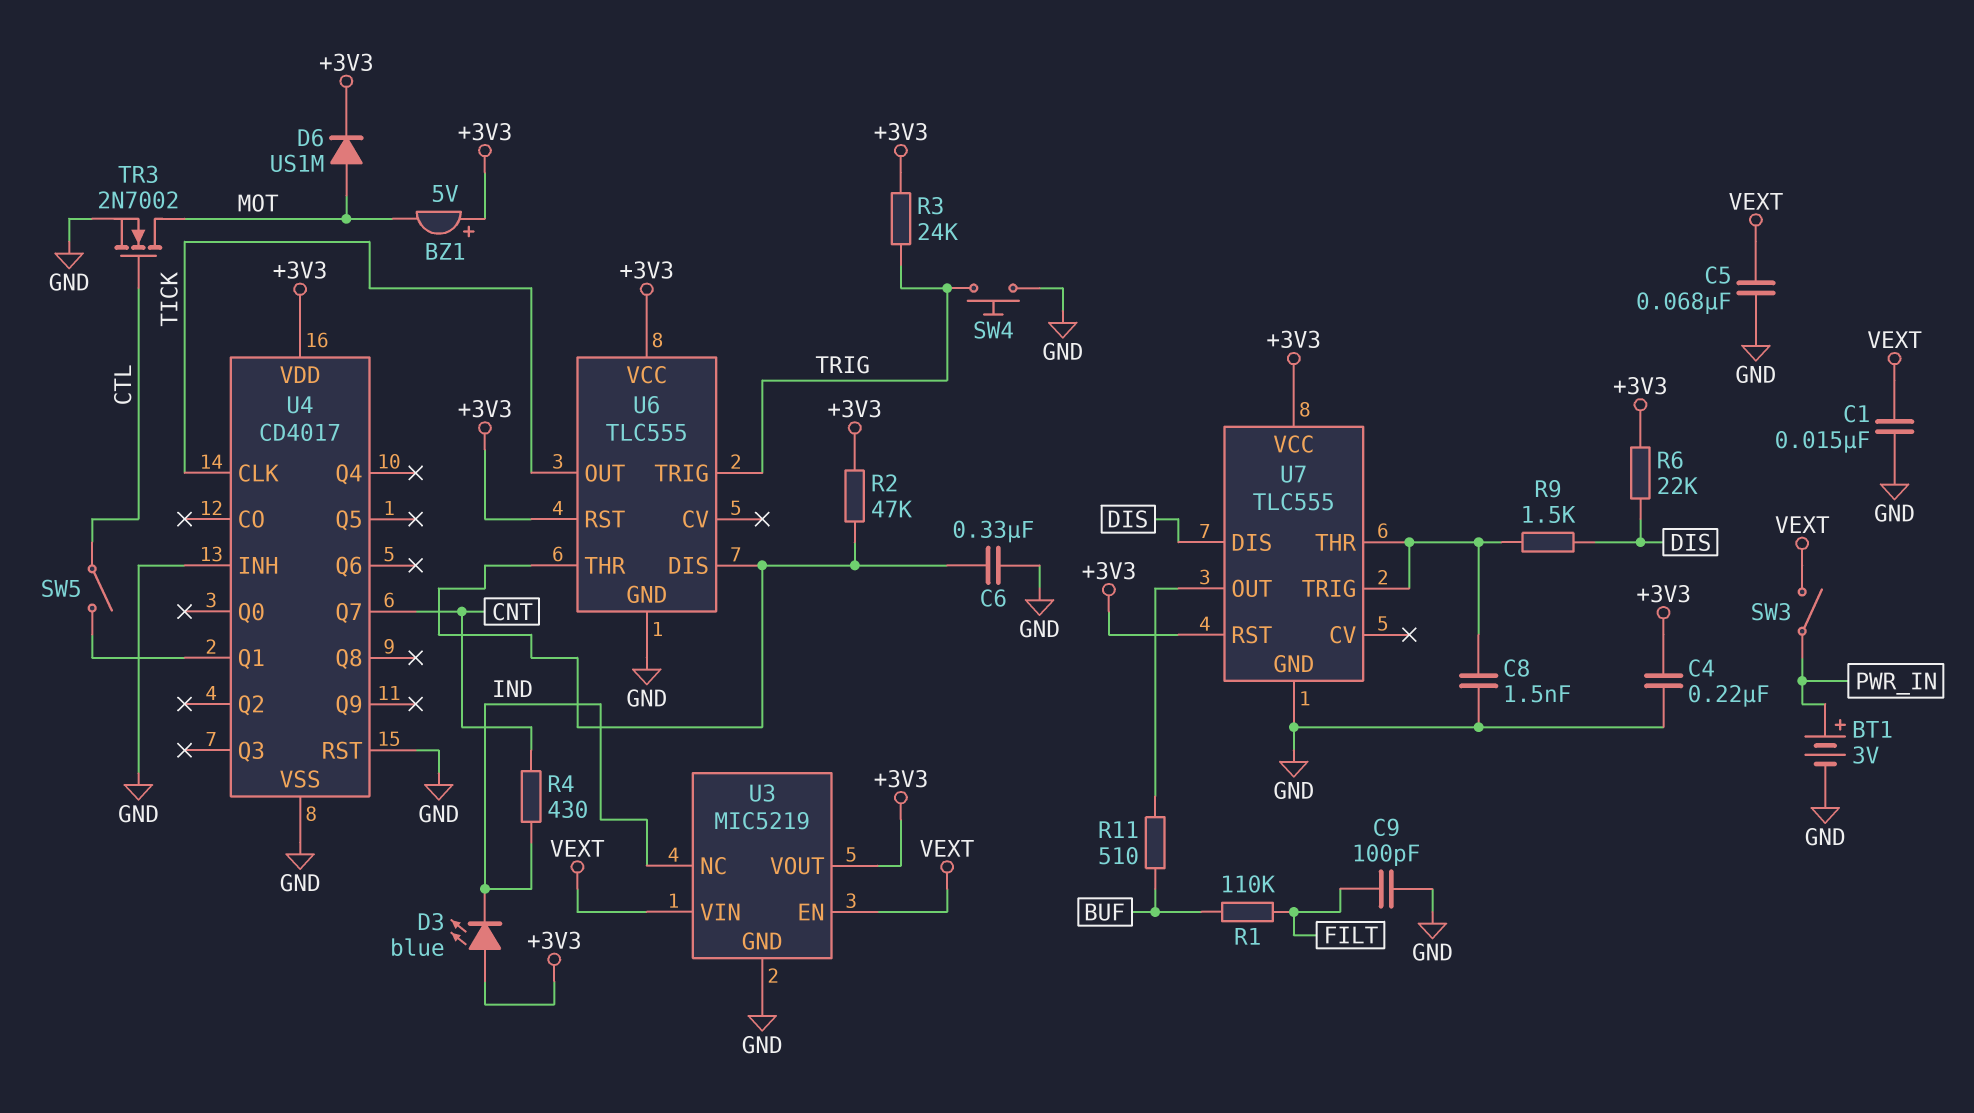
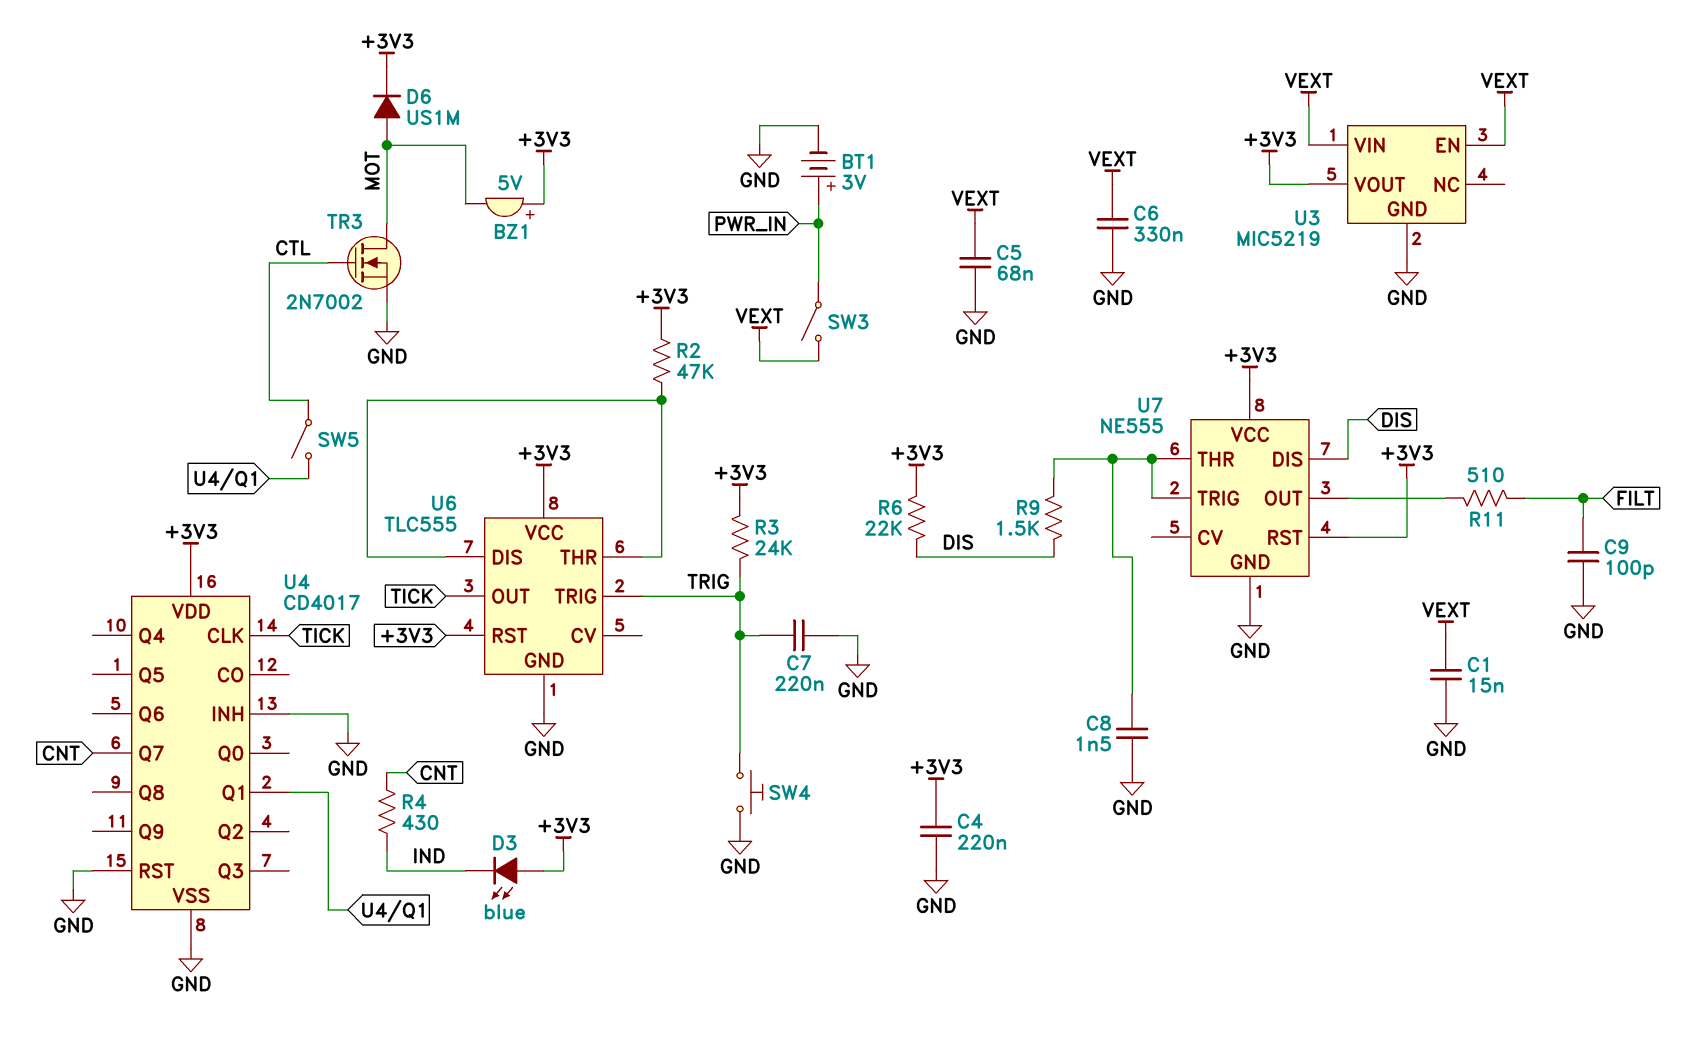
C6: 330nF (GND, U6/DIS) -> 330nF (GND, VEXT)
C7: none -> 220nF (GND, TRIG)
R1: 110k (BUF, FILT) -> none
R11: 510 (BUF, U7/OUT) -> 510 (FILT, U7/OUT)
U3 pin NC: IND -> none
U7: TLC555 -> NE555

